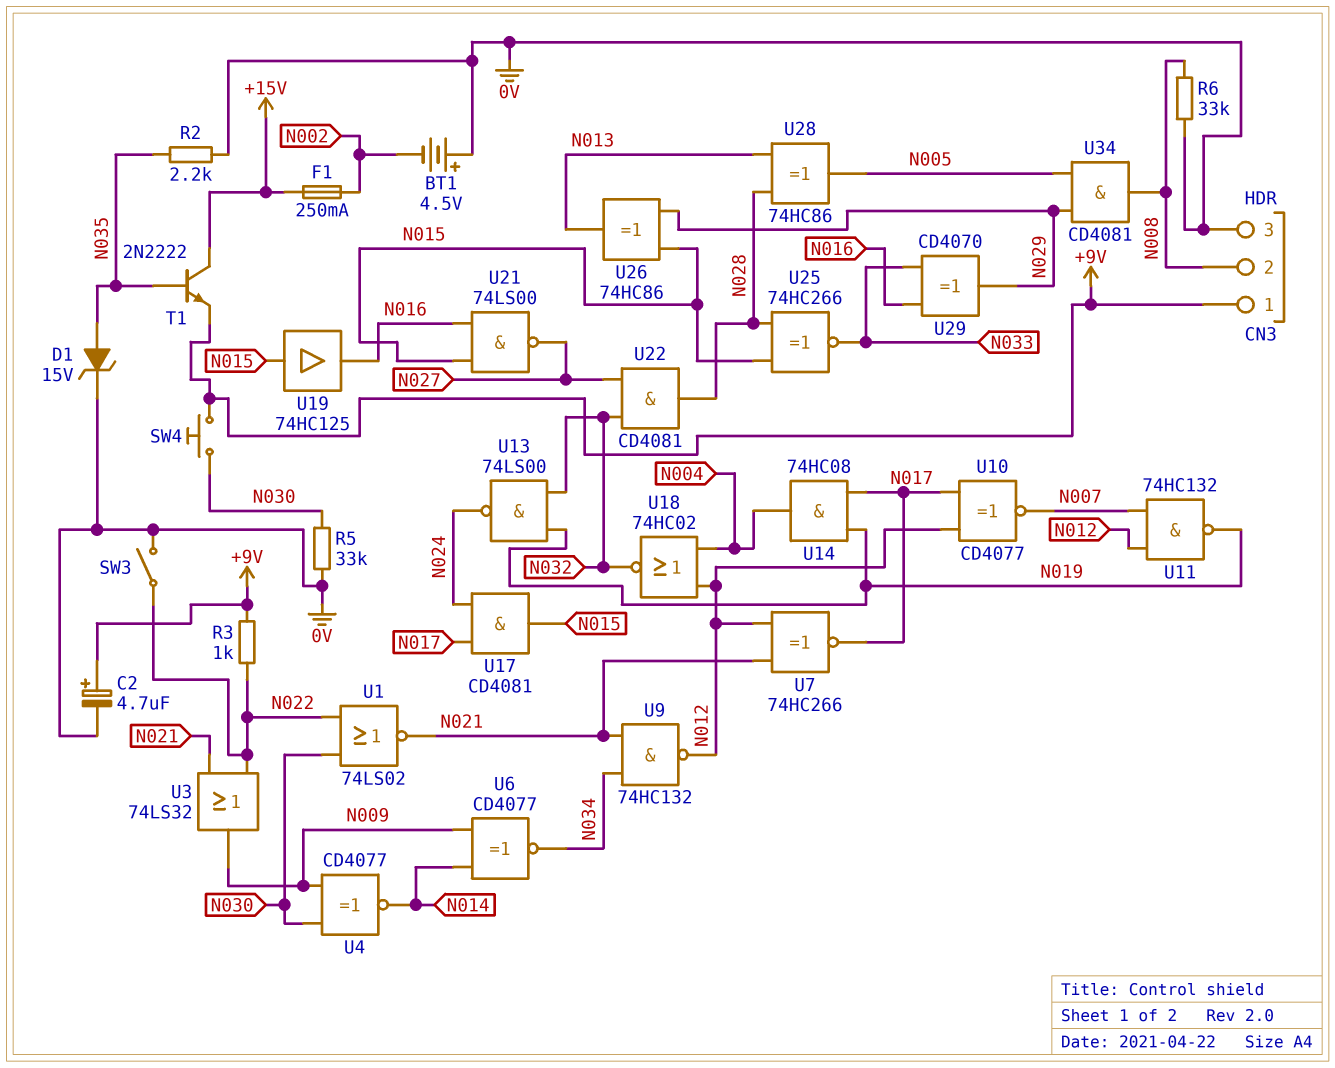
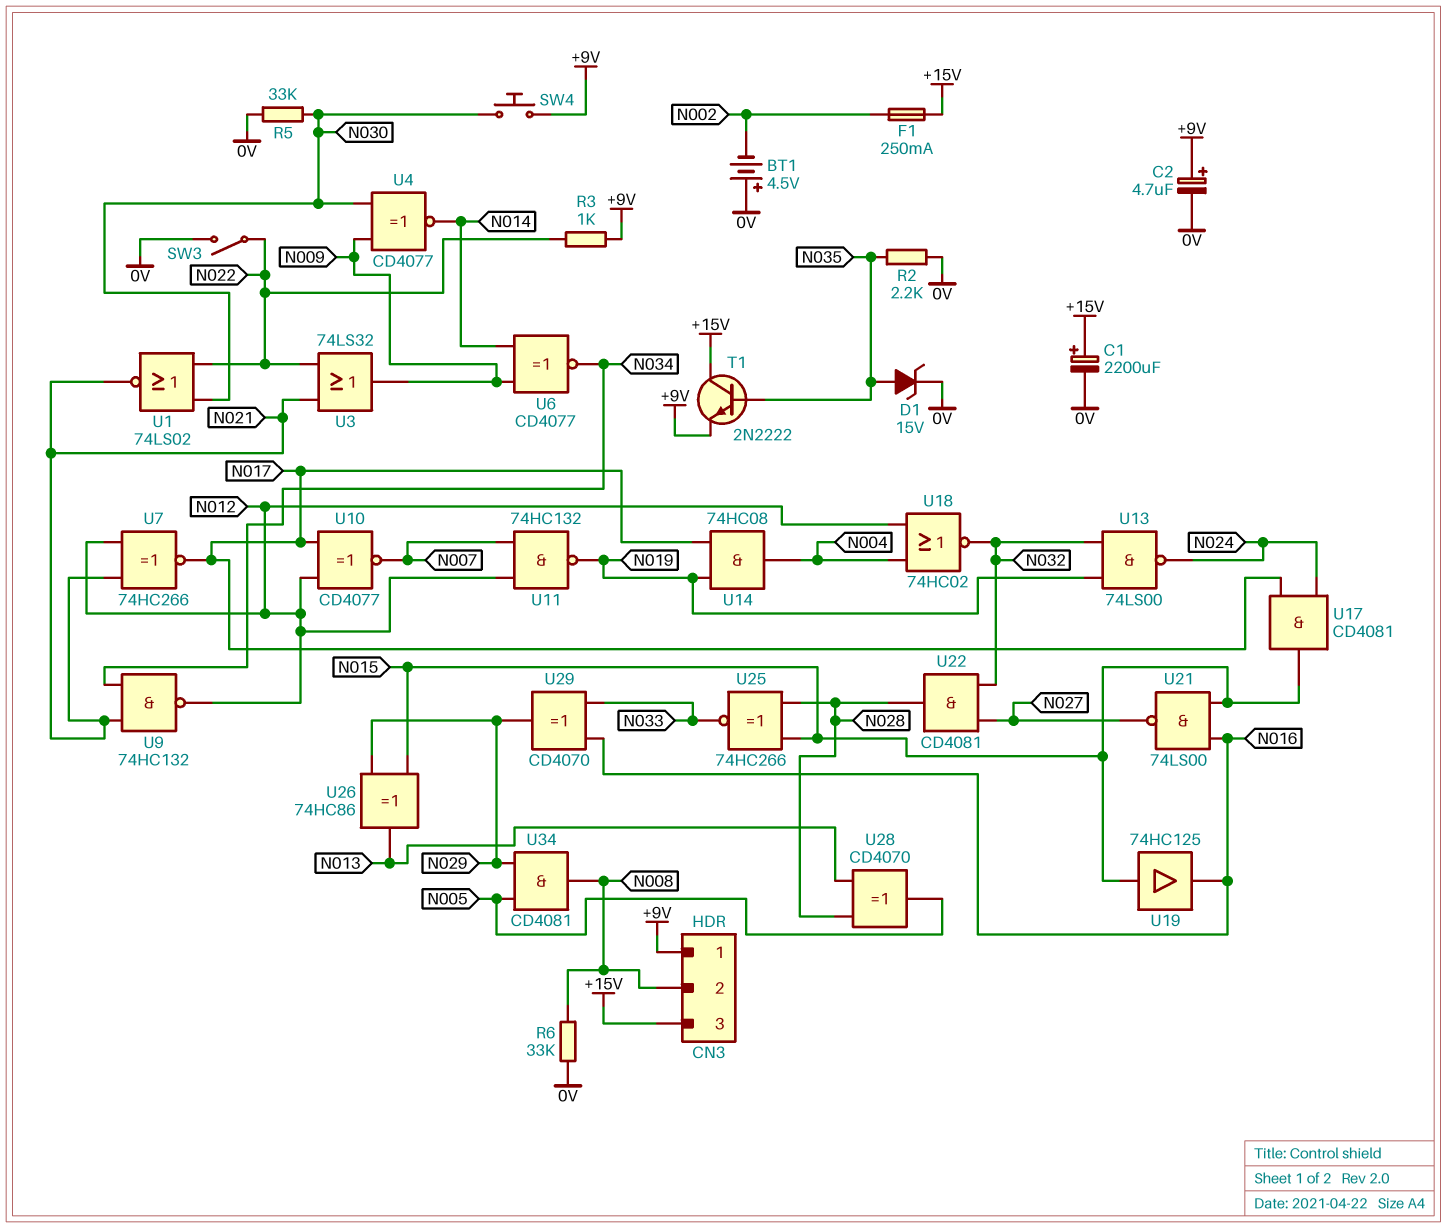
C1: none -> 2200uF (plus +15V, minus 0V)
CN3 pin 3: 0V -> +15V
U28: XOR 74HC86 (in N013, in N028, out N005) -> XOR CD4070 (in N013, in N028, out N005)

